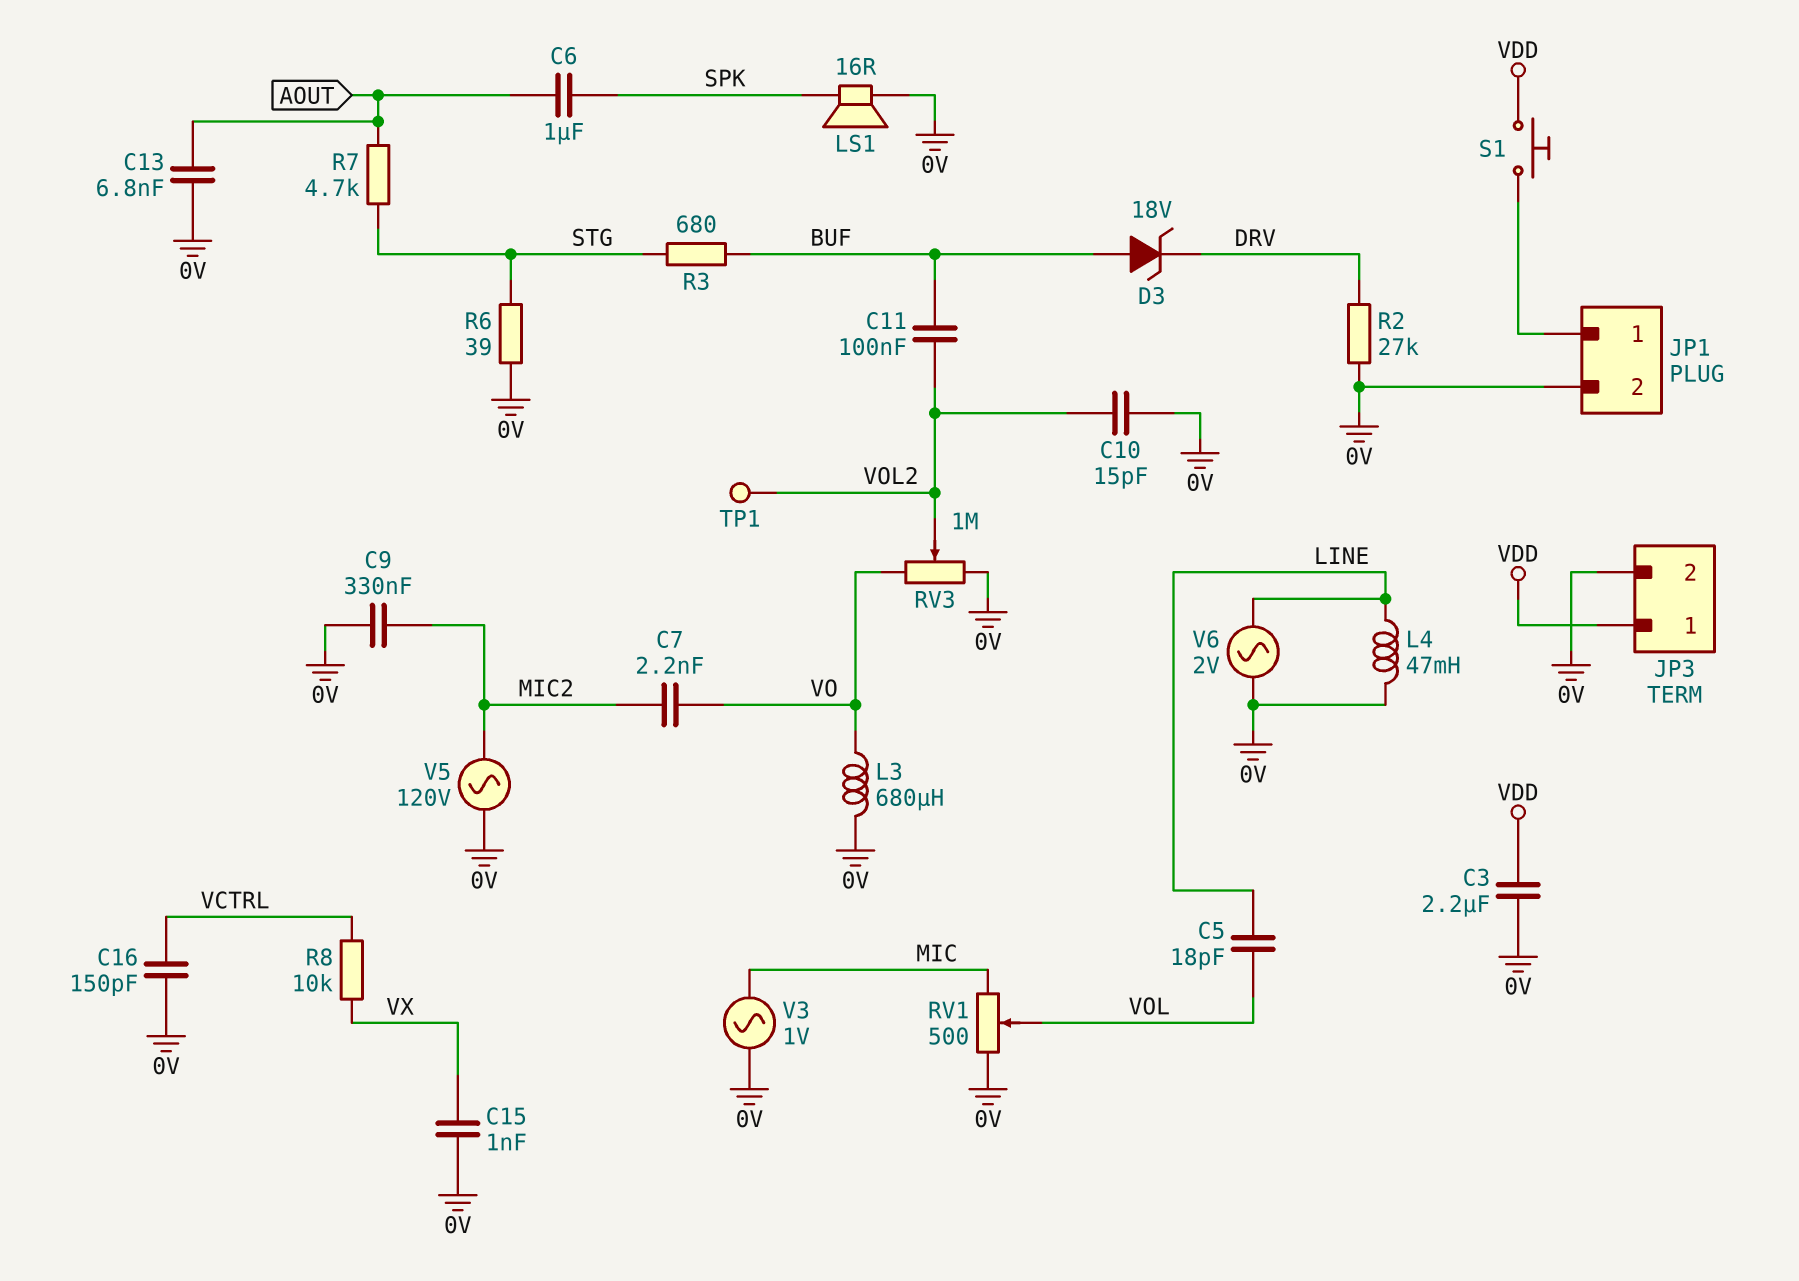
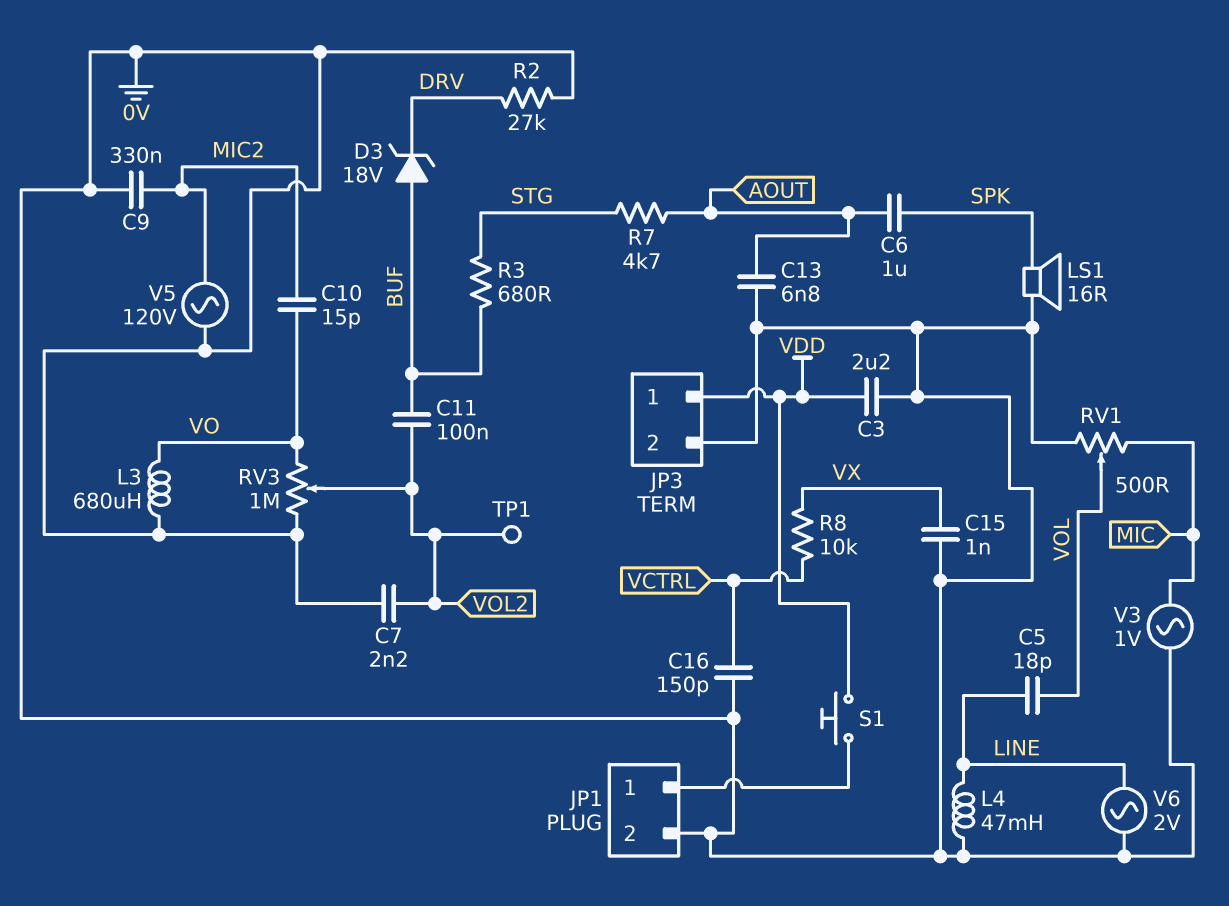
C7: 2.2nF (MIC2, VO) -> 2.2nF (0V, VOL2)
C10: 15pF (0V, VOL2) -> 15pF (MIC2, VO)
R6: 39 (0V, STG) -> none

